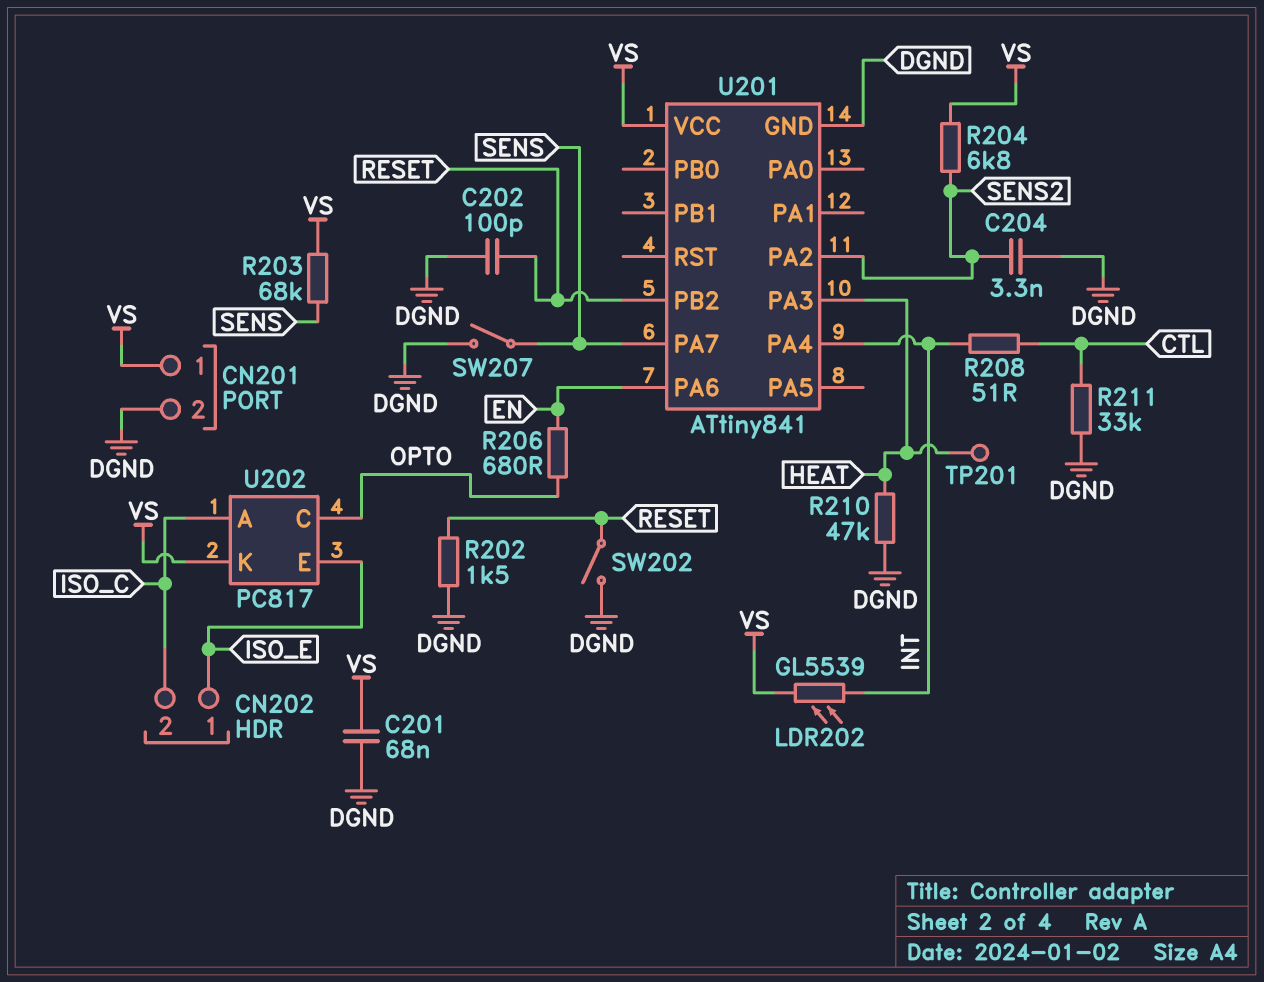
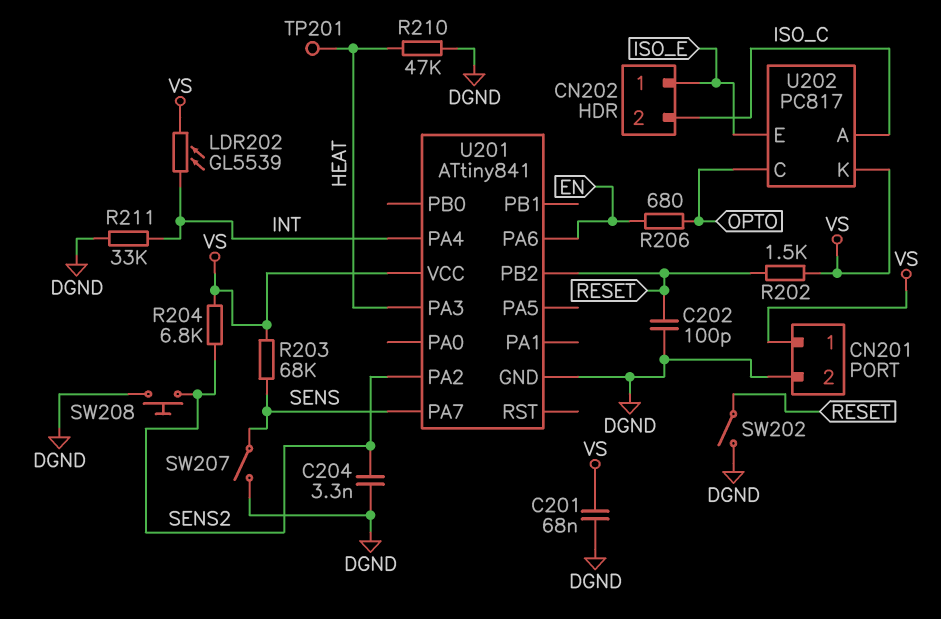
R202: 1.5k (DGND, RESET) -> 1.5k (RESET, VS)
R208: 51 (CTL, INT) -> none
R211: 33k (CTL, DGND) -> 33k (DGND, INT)
SW208: none -> button (DGND, SENS2)

